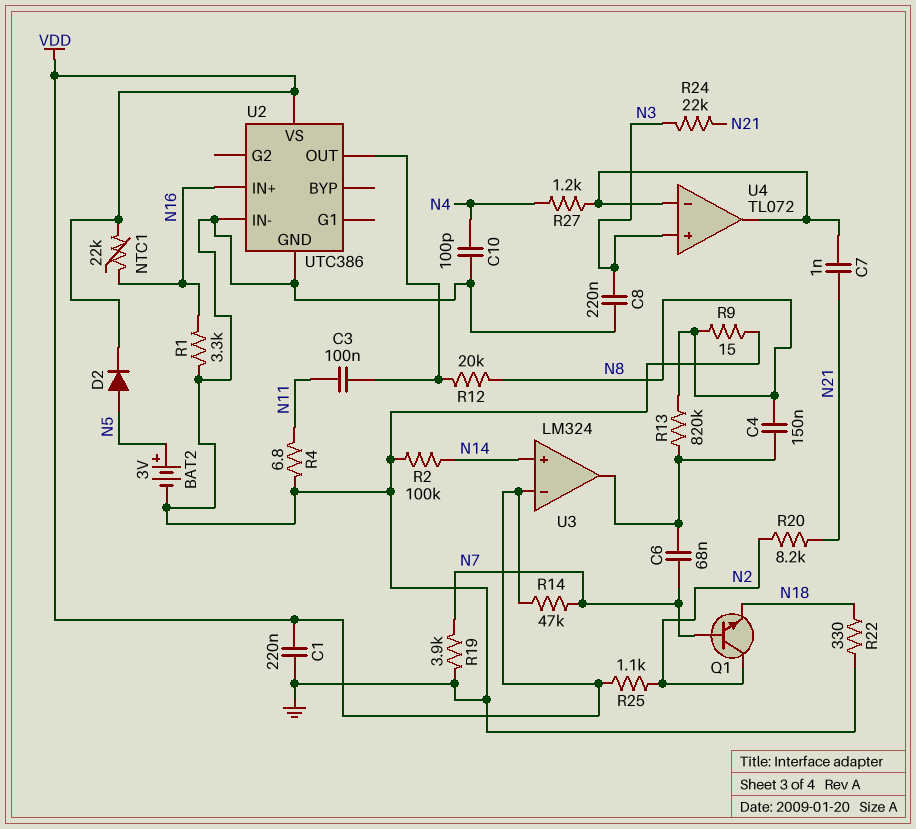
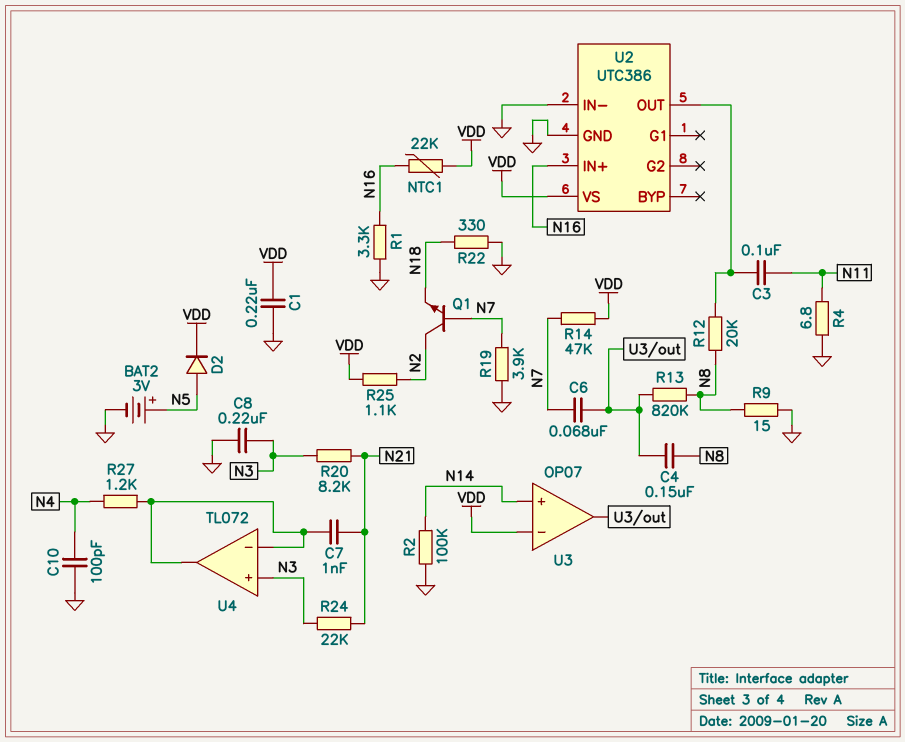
R20: 8.2k (N2, N21) -> 8.2k (N3, N21)
U3: LM324 -> OP07

